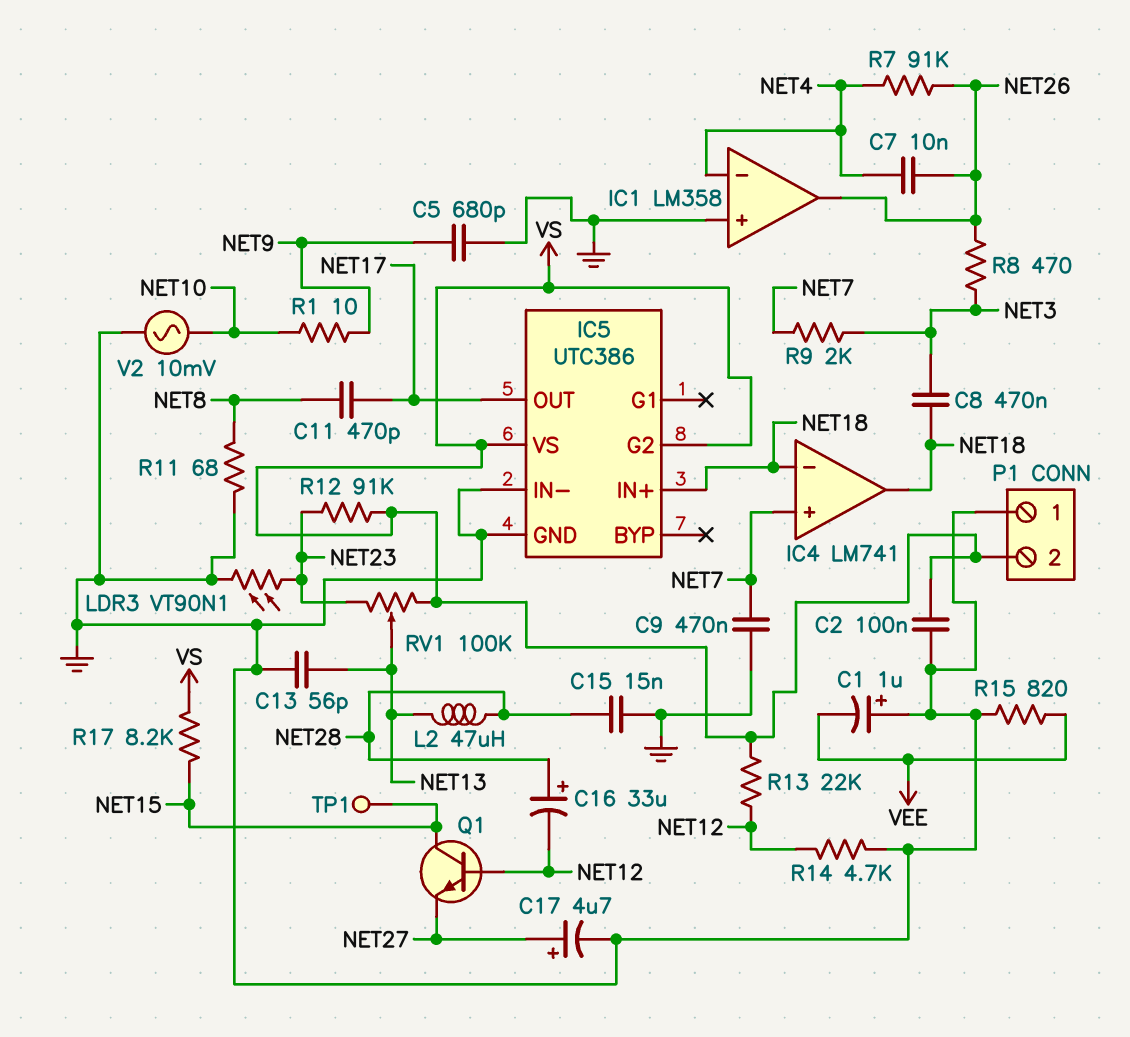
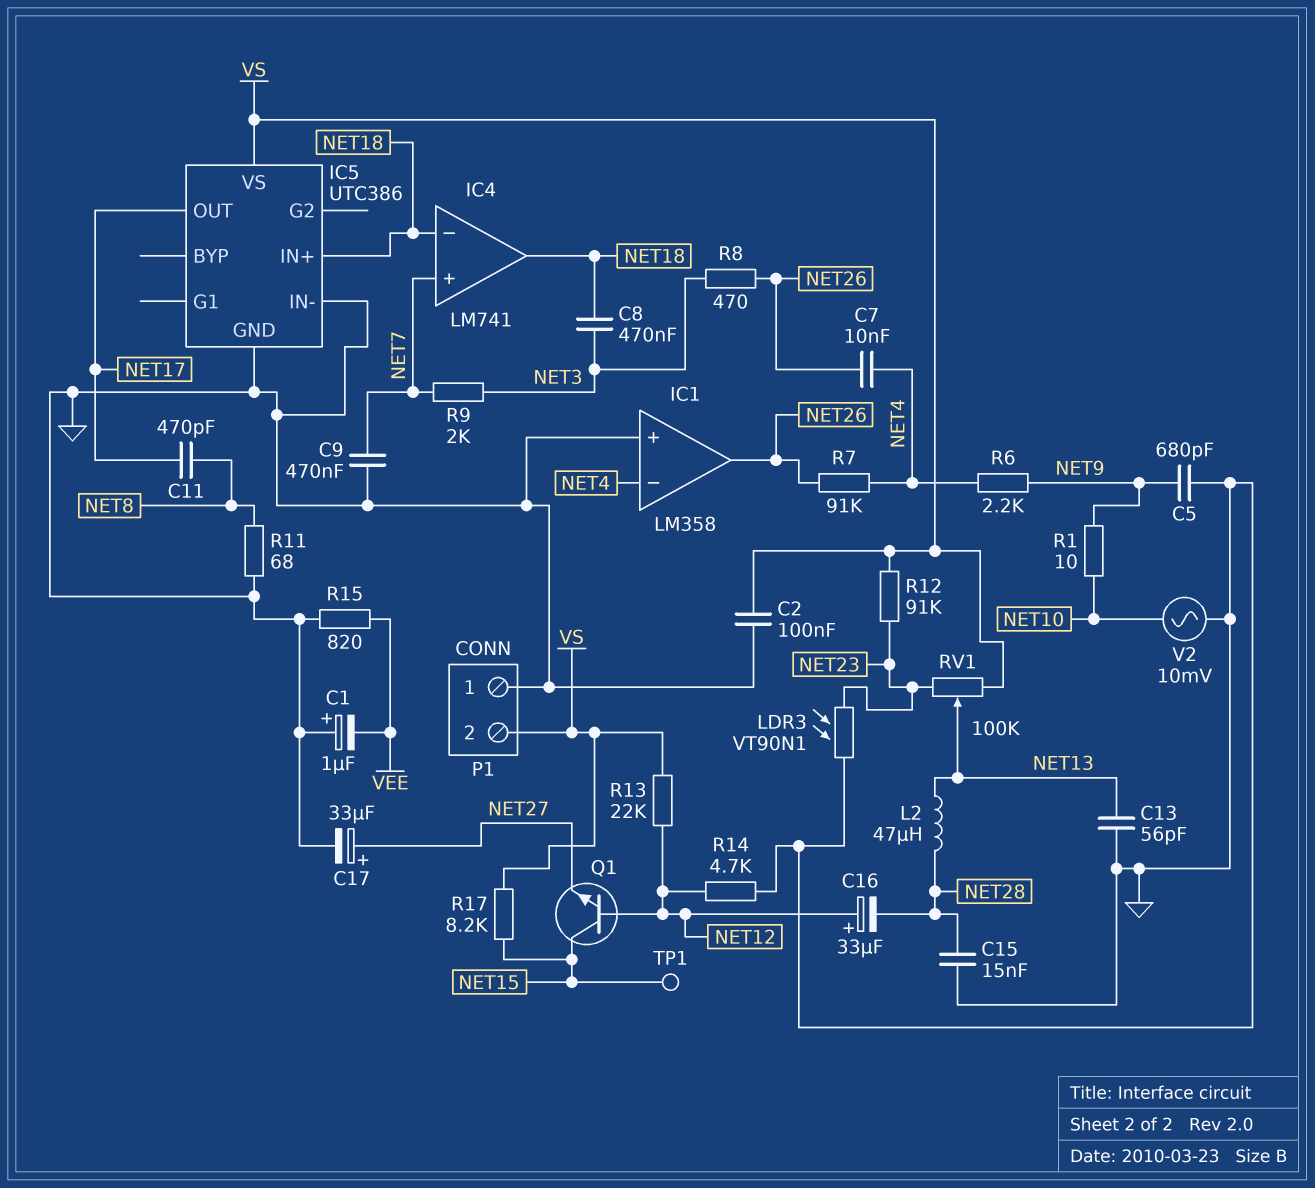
C16: 33uF (plus NET28, minus NET12) -> 33uF (plus NET12, minus NET28)
C17: 4.7uF (plus NET27, minus GND) -> 33uF (plus NET27, minus GND)
IC5 pin G2: VS -> none
R6: none -> 2.2k (NET4, NET9)

